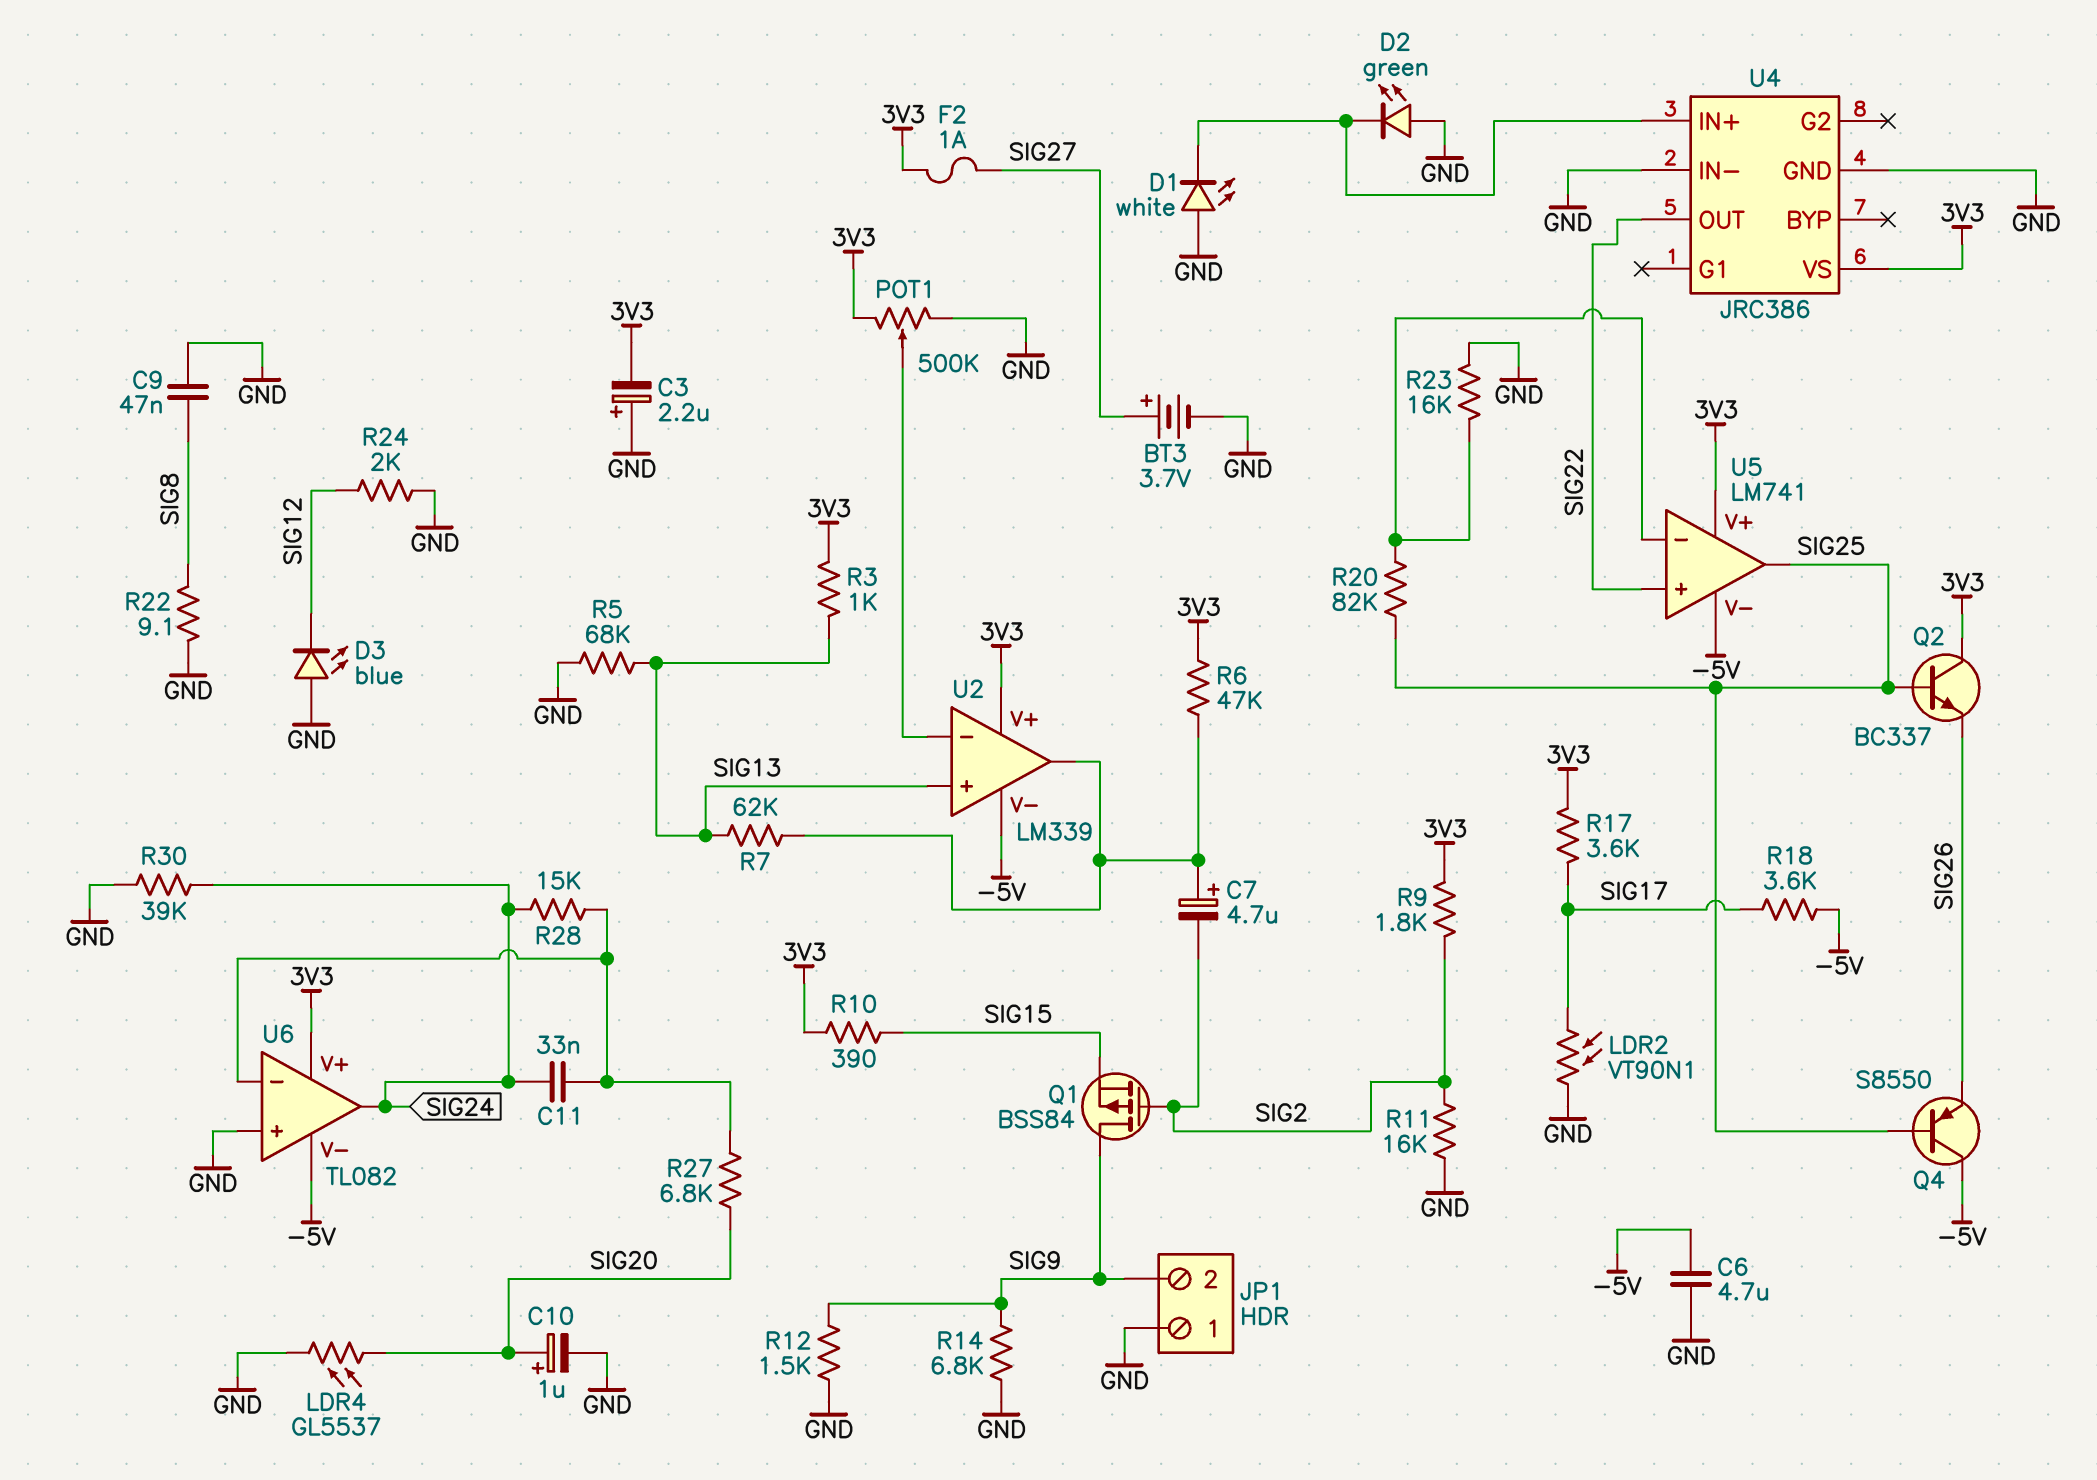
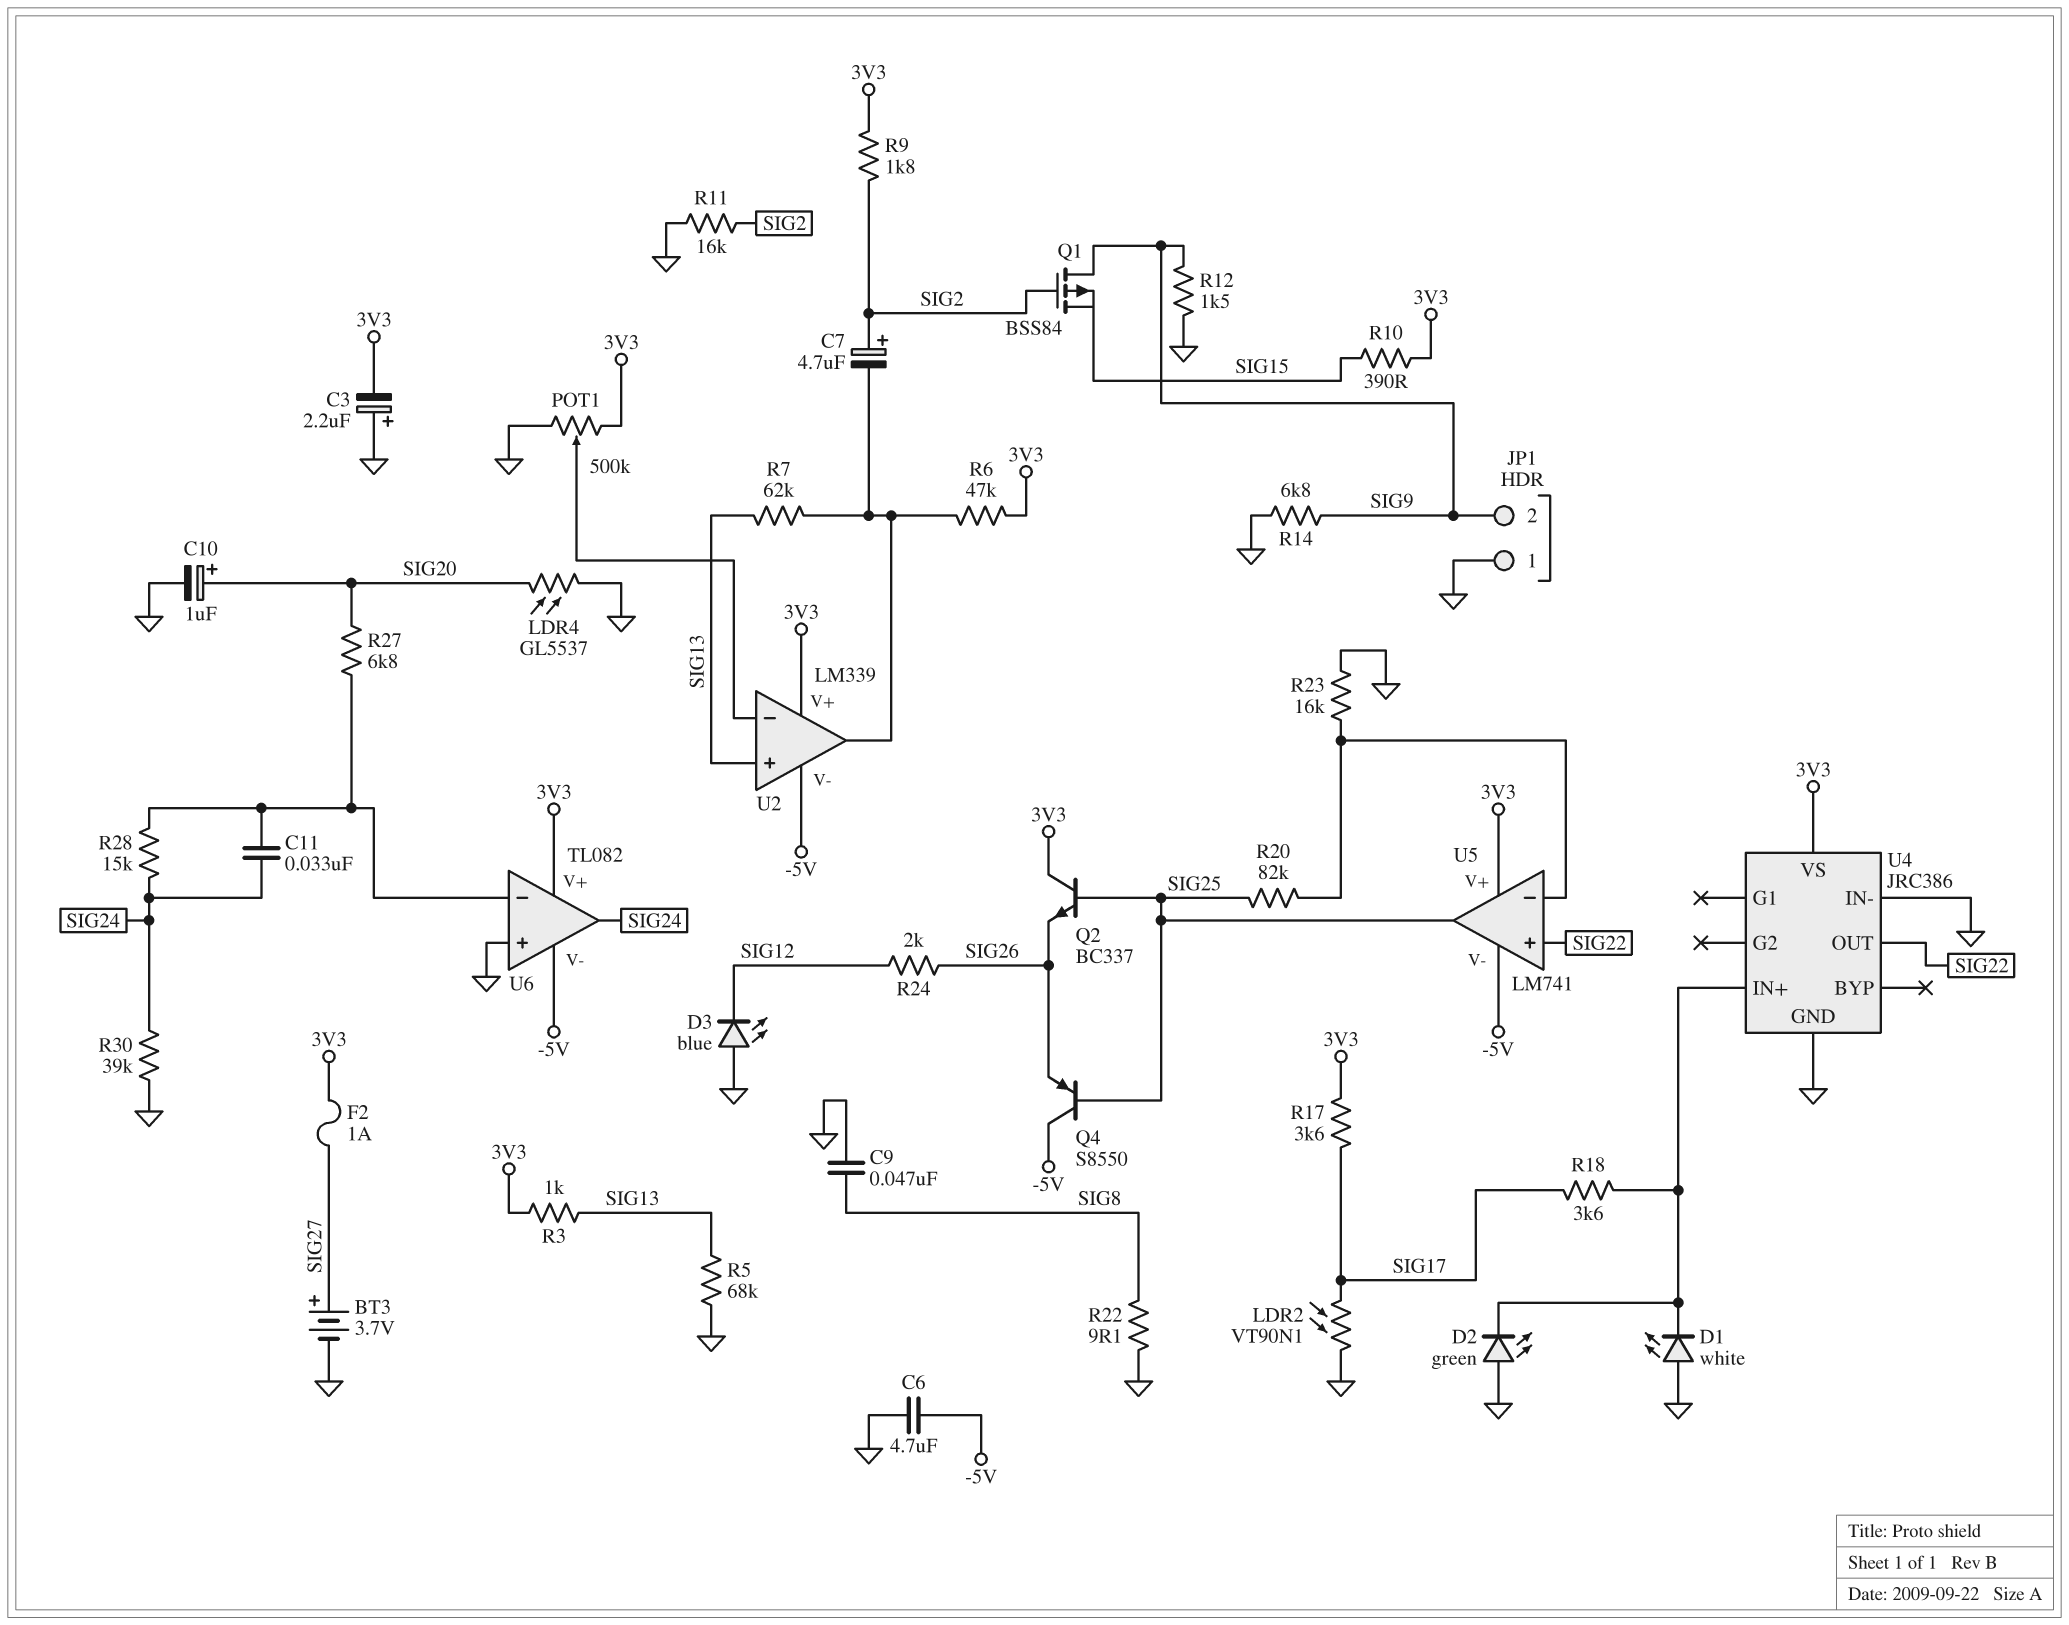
C7: 4.7uF (plus U2/out, minus SIG2) -> 4.7uF (plus SIG2, minus U2/out)
R18: 3.6k (-5V, SIG17) -> 3.6k (SIG17, U4/IN+)
R24: 2k (GND, SIG12) -> 2k (SIG12, SIG26)

